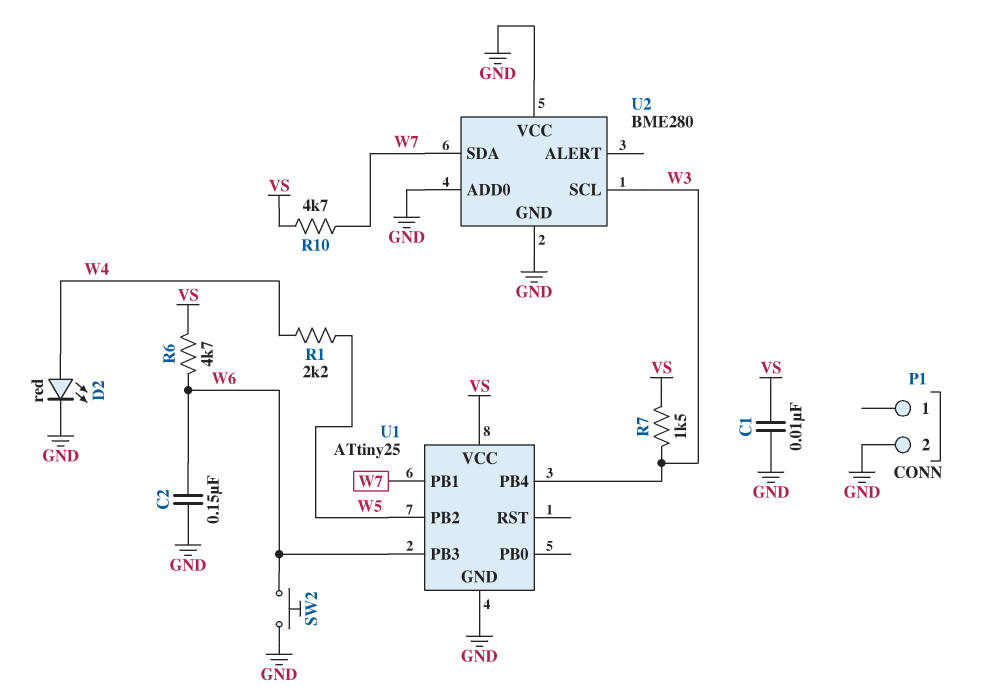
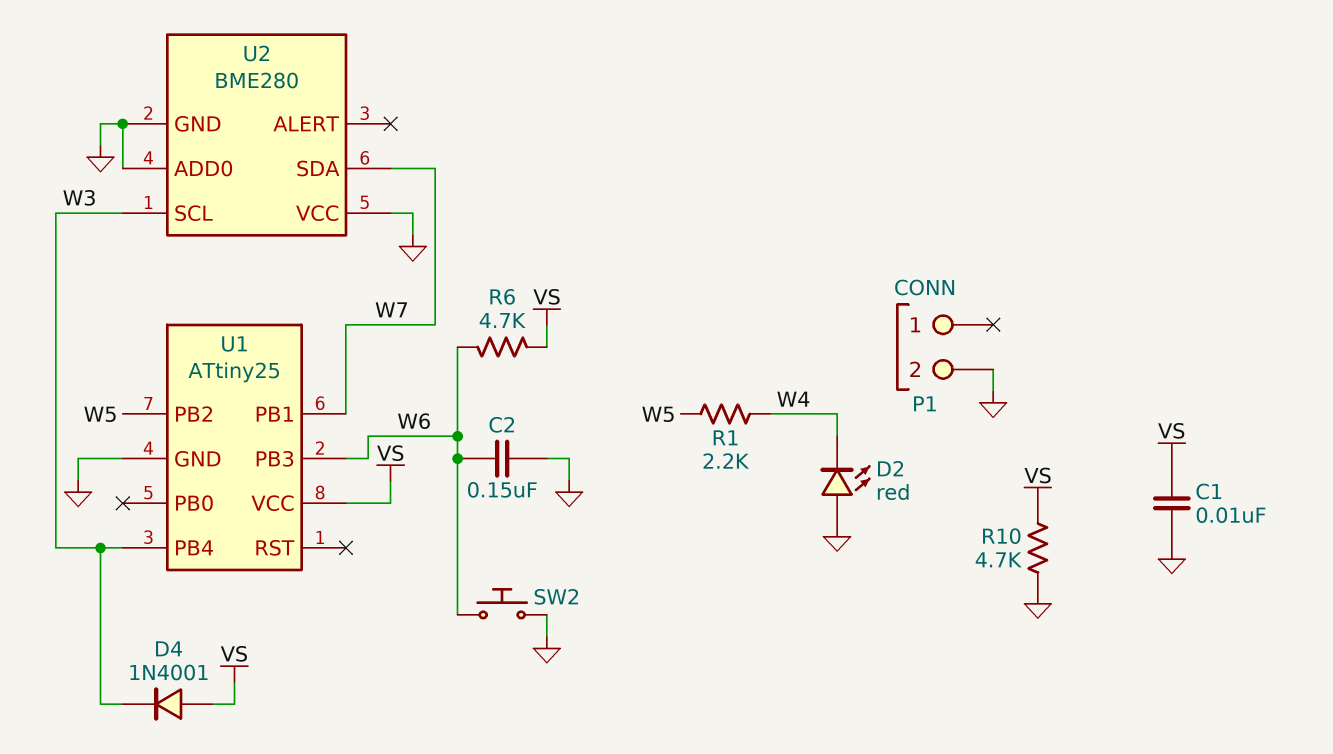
D2: LED red (A W4, K GND) -> LED red (A GND, K W4)
D4: none -> diode 1N4001 (A VS, K W3)
R7: 1.5k (VS, W3) -> none
R10: 4.7k (VS, W7) -> 4.7k (GND, VS)

